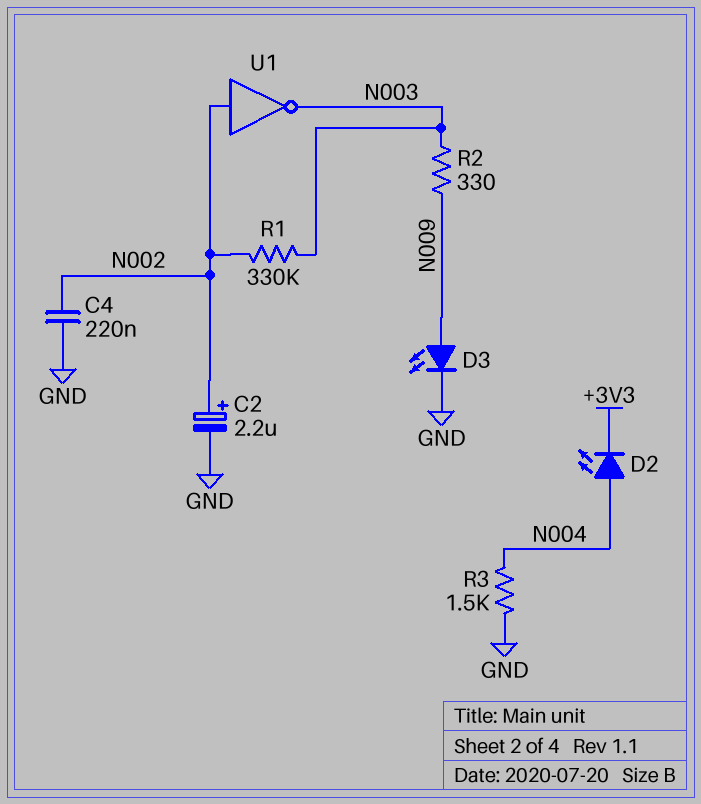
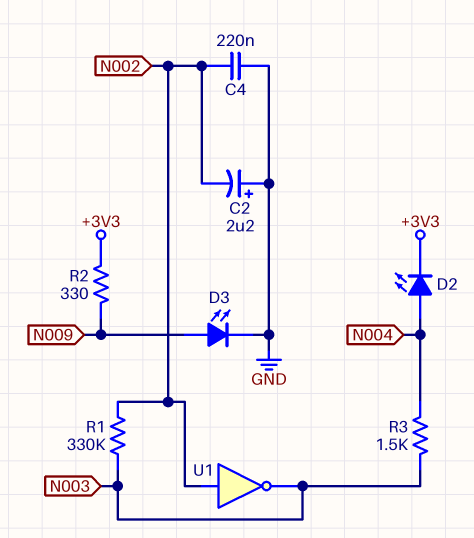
C2: 2.2uF (plus N002, minus GND) -> 2.2uF (plus GND, minus N002)
R2: 330 (N003, N009) -> 330 (+3V3, N009)
R3: 1.5k (GND, N004) -> 1.5k (N003, N004)

